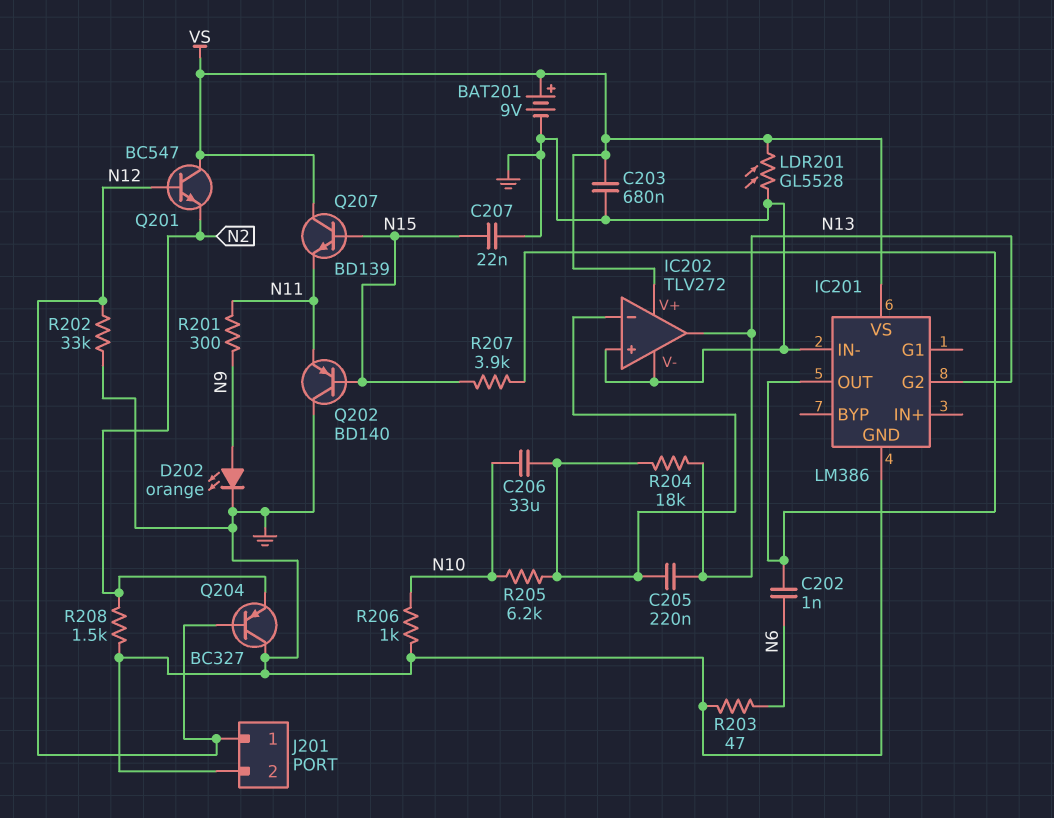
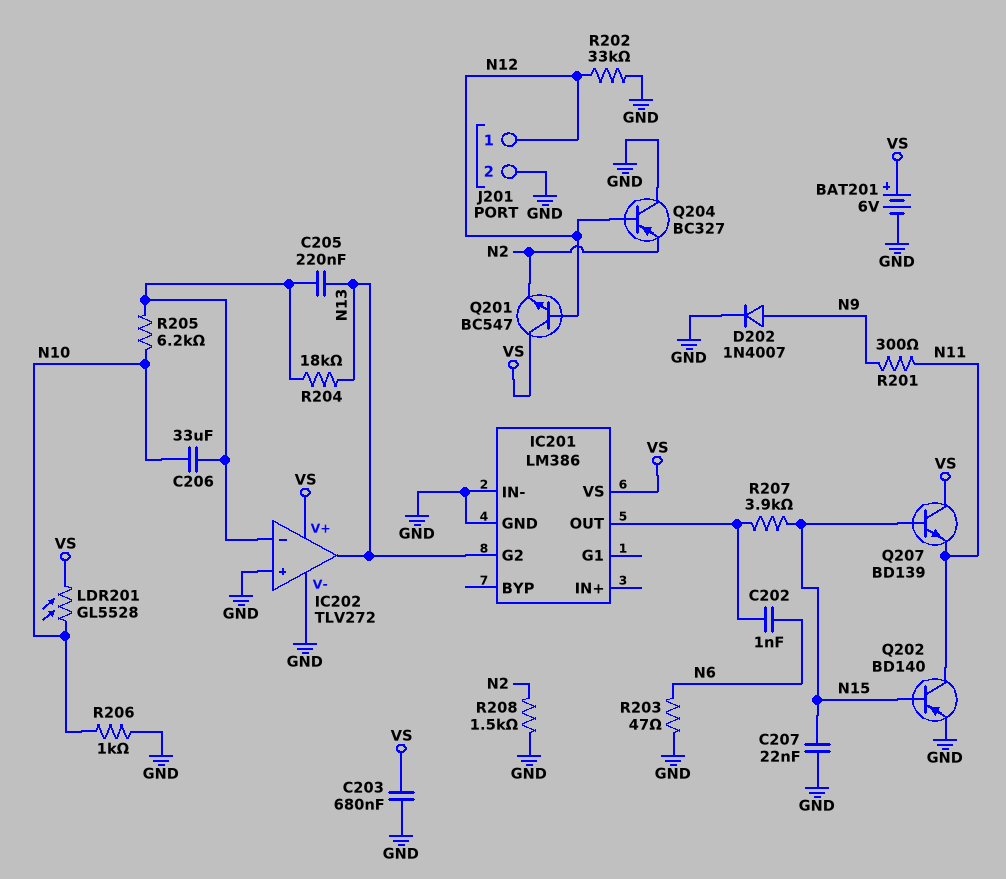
BAT201: 9V (plus VS, minus GND) -> 6V (plus VS, minus GND)
D202: LED orange (A N9, K GND) -> diode 1N4007 (A N9, K GND)
LDR201: GL5528 (GND, VS) -> GL5528 (N10, VS)
Q202: PNP BD140 (B N15, C GND, E N11) -> PNP BD140 (B N15, C N11, E GND)

